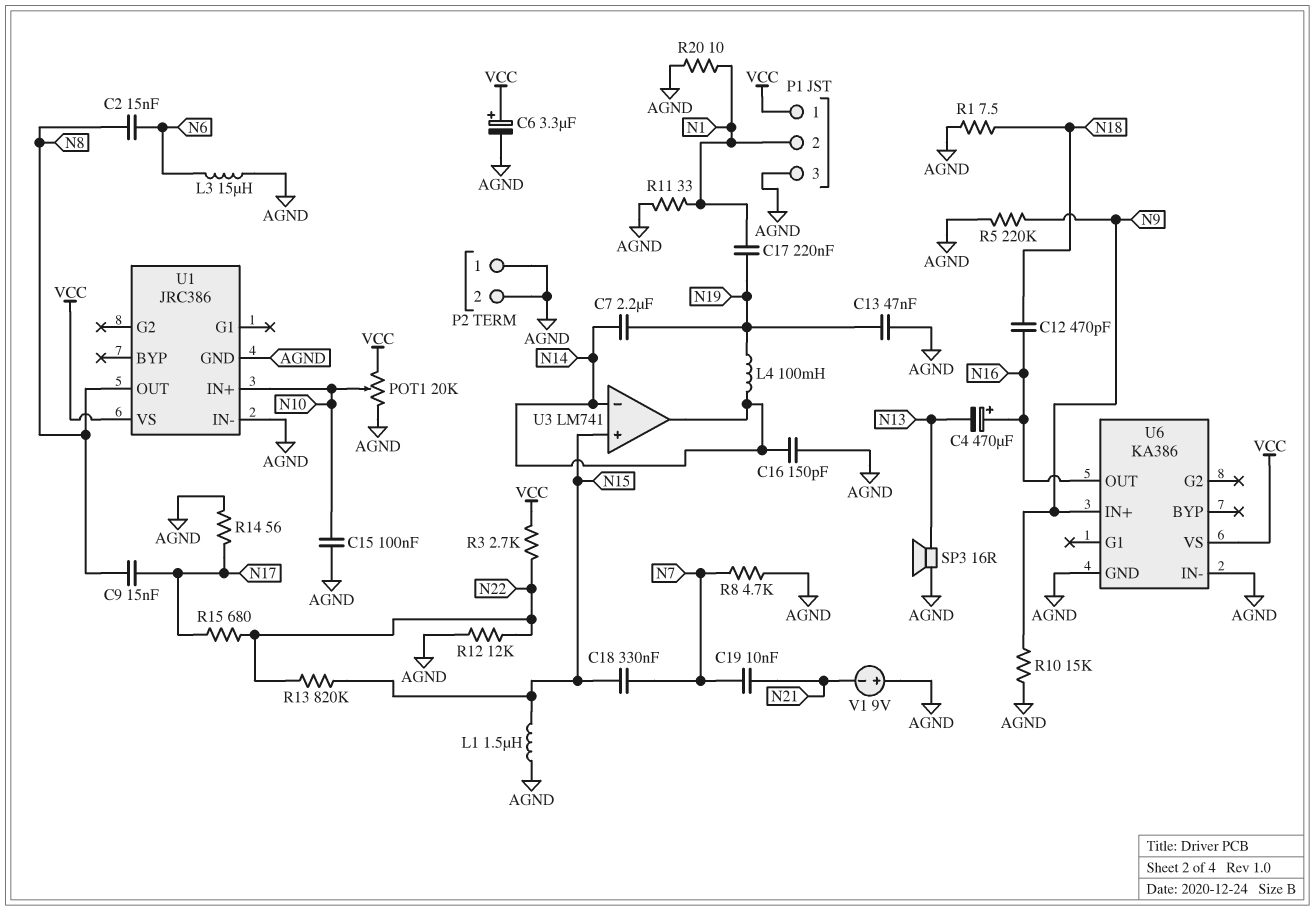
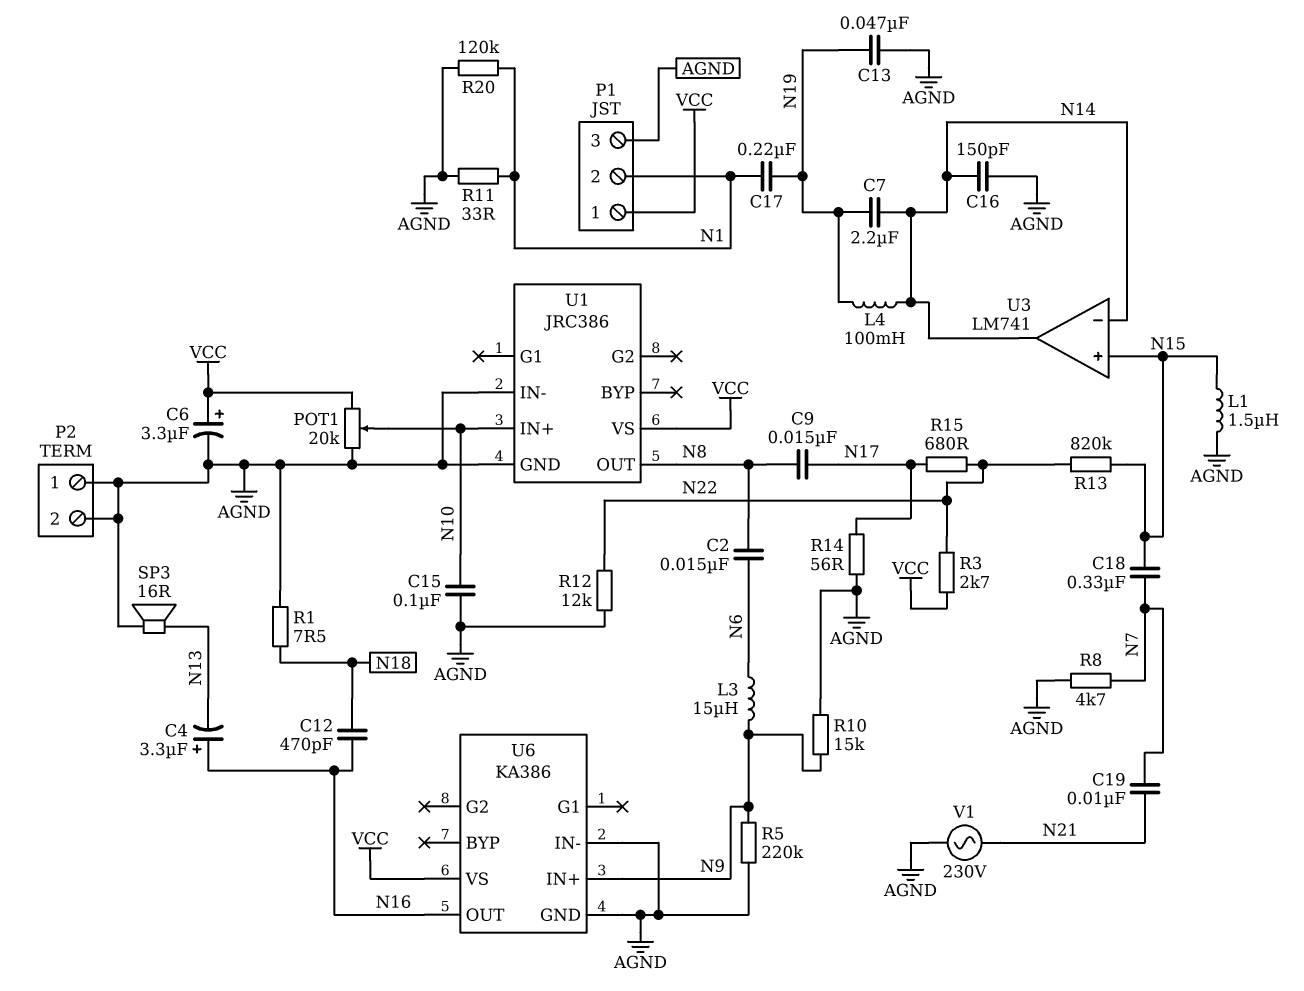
C4: 470uF (plus N16, minus N13) -> 3.3uF (plus N16, minus N13)
L3: 15uH (AGND, N6) -> 15uH (N6, N9)
R20: 10 (AGND, N1) -> 120k (AGND, N1)
V1: 9V (plus AGND, minus N21) -> AC 230V (AGND, N21)

